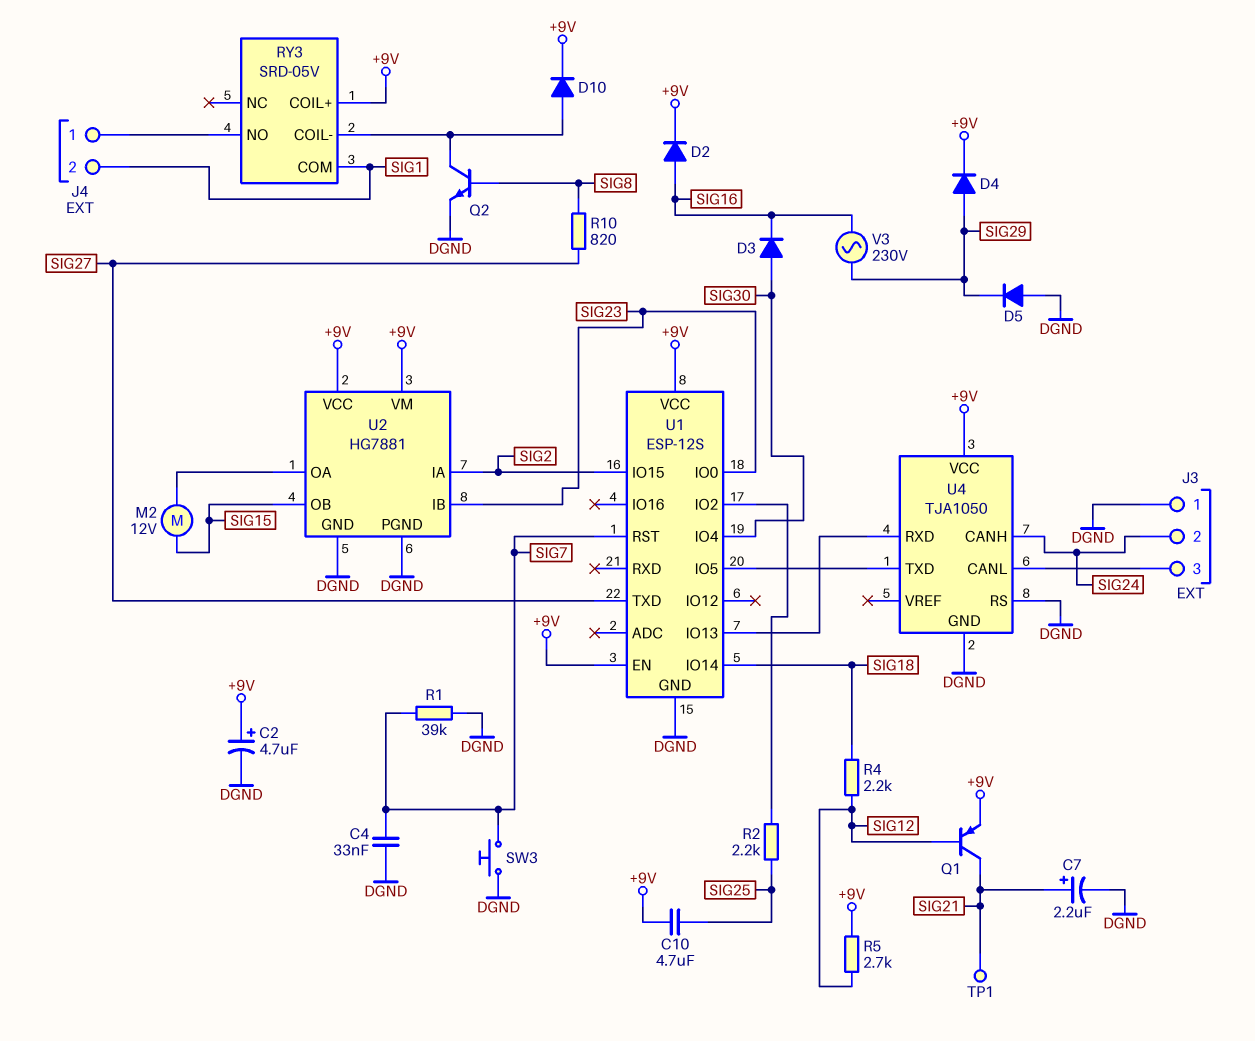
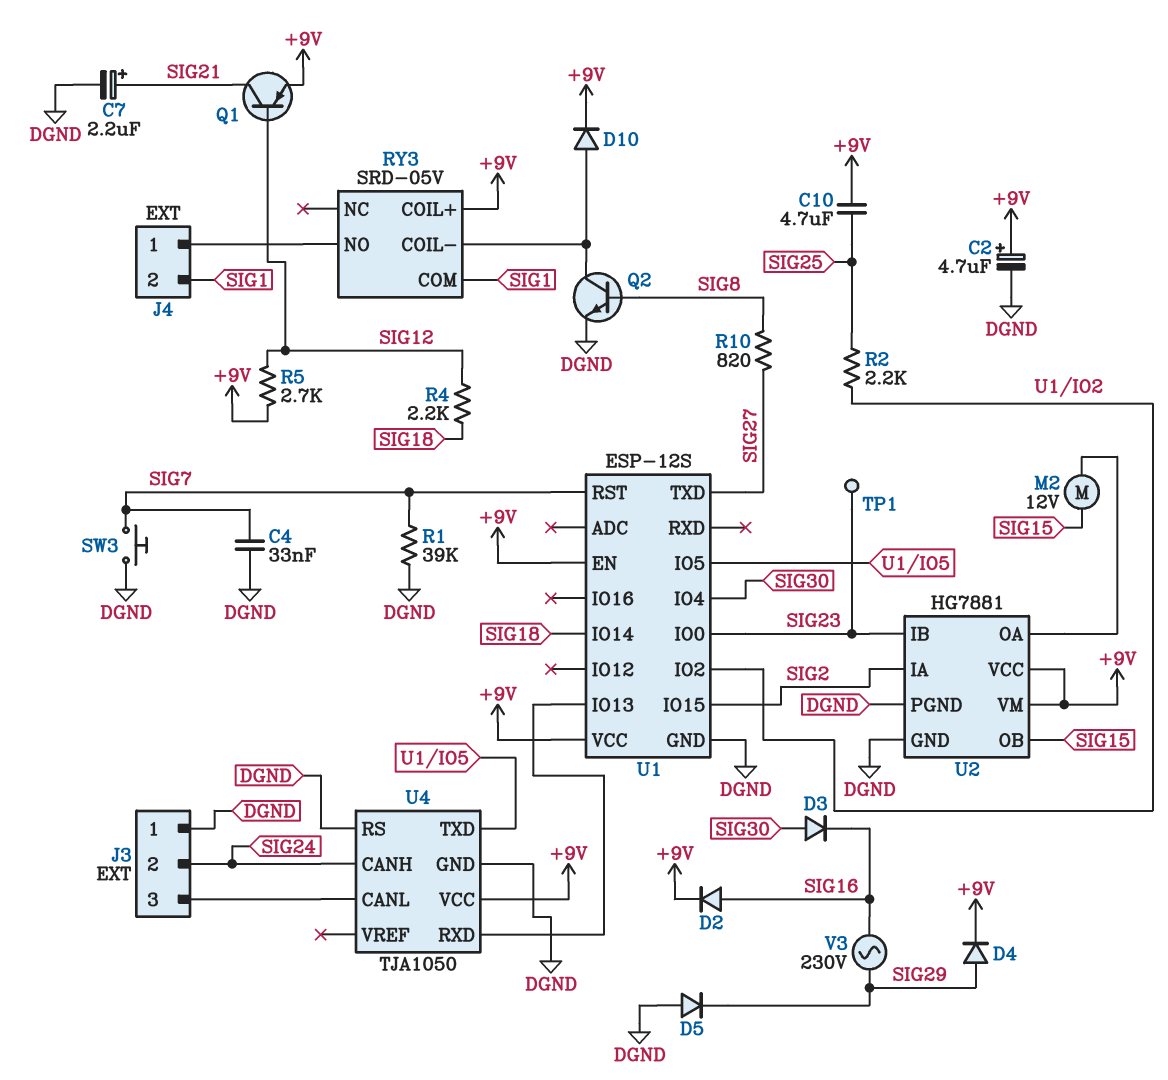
TP1: test point (SIG21) -> test point (SIG23)

